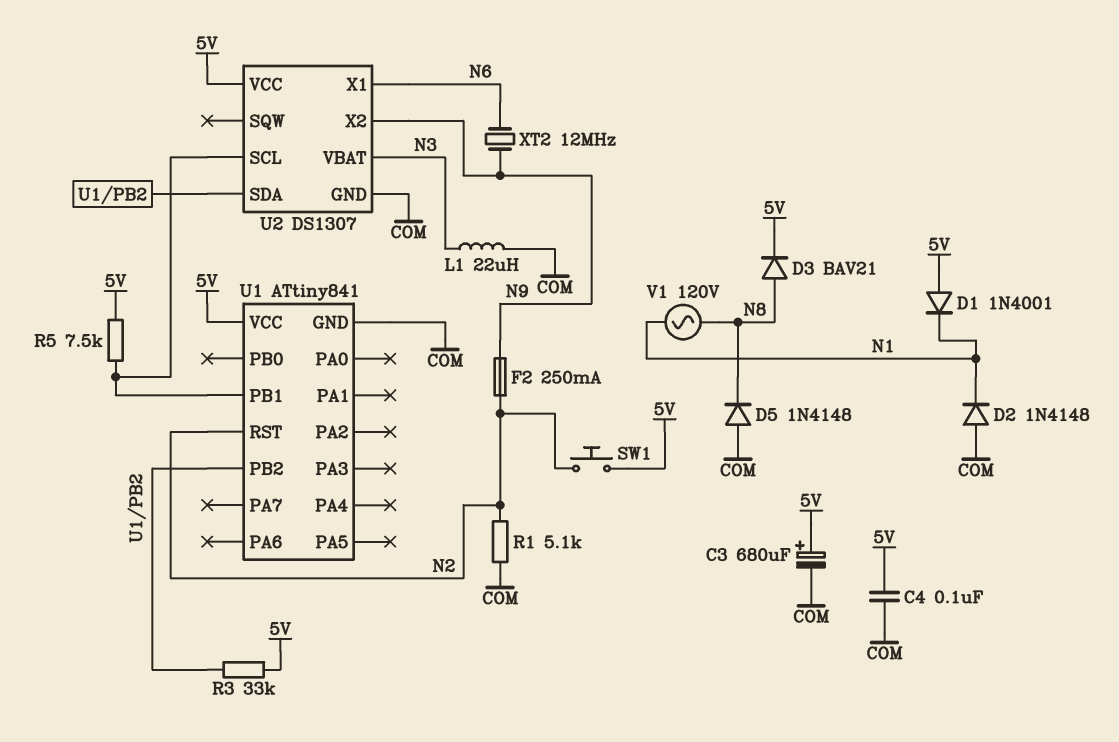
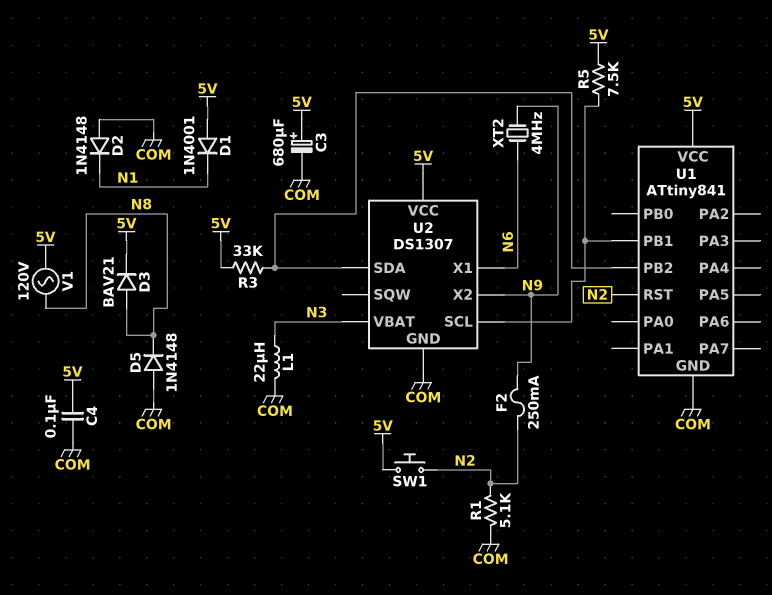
V1: AC 120V (N1, N8) -> AC 120V (5V, N8)
XT2: 12MHz (N6, N9) -> 4MHz (N6, N9)

